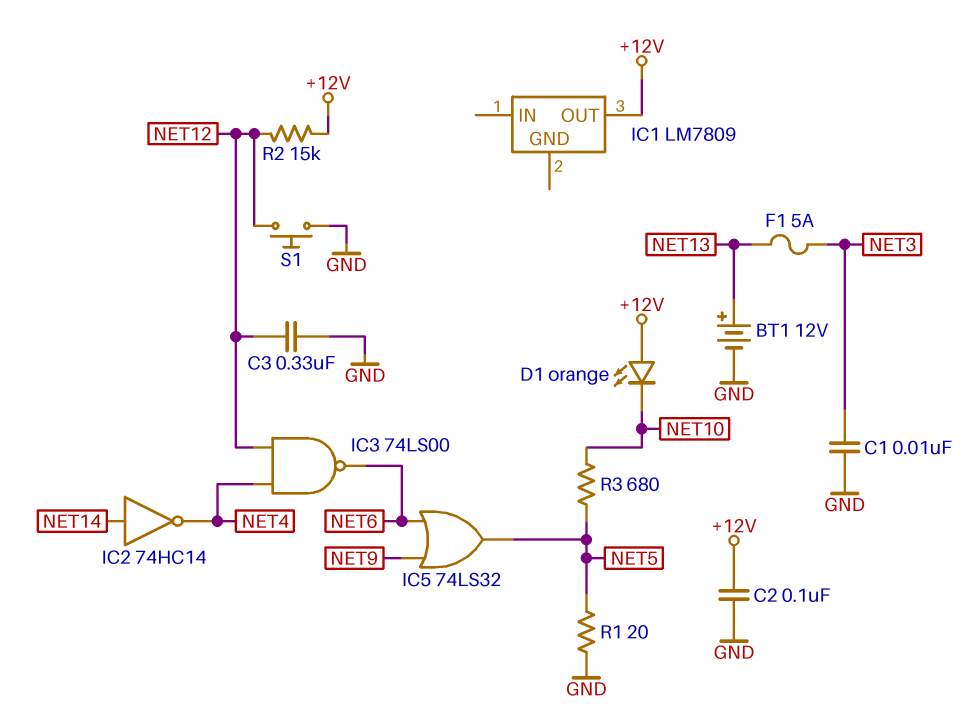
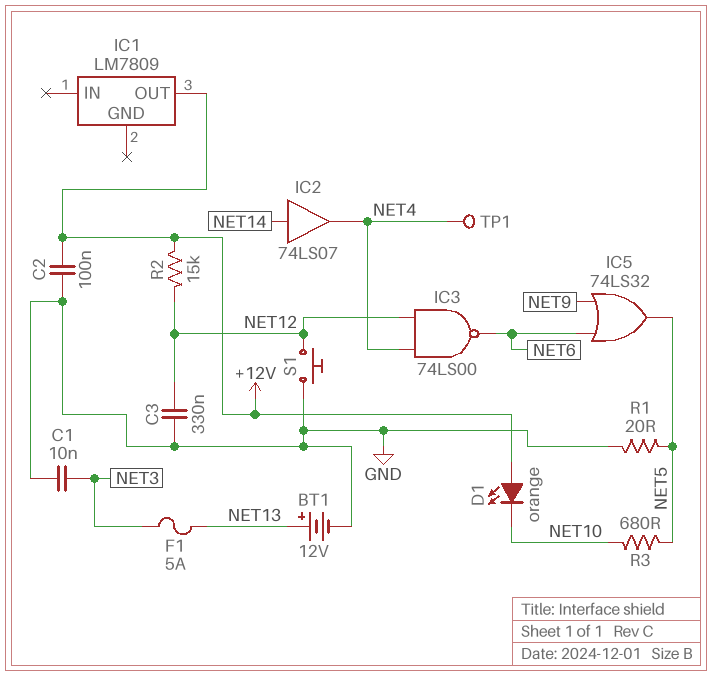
IC2: NOT 74HC14 (in NET14, out NET4) -> buffer 74LS07 (in NET14, out NET4)
TP1: none -> test point (NET4)

